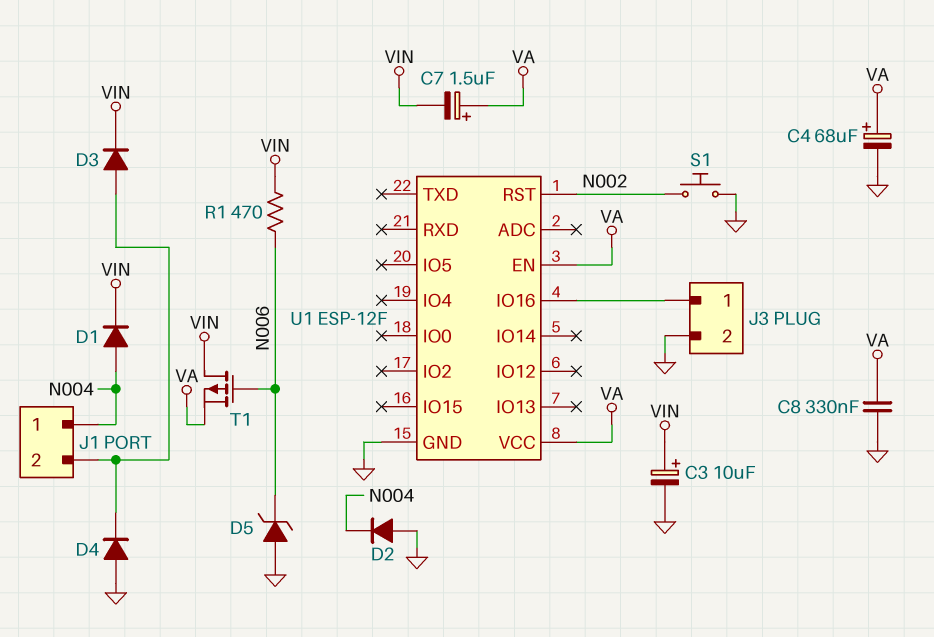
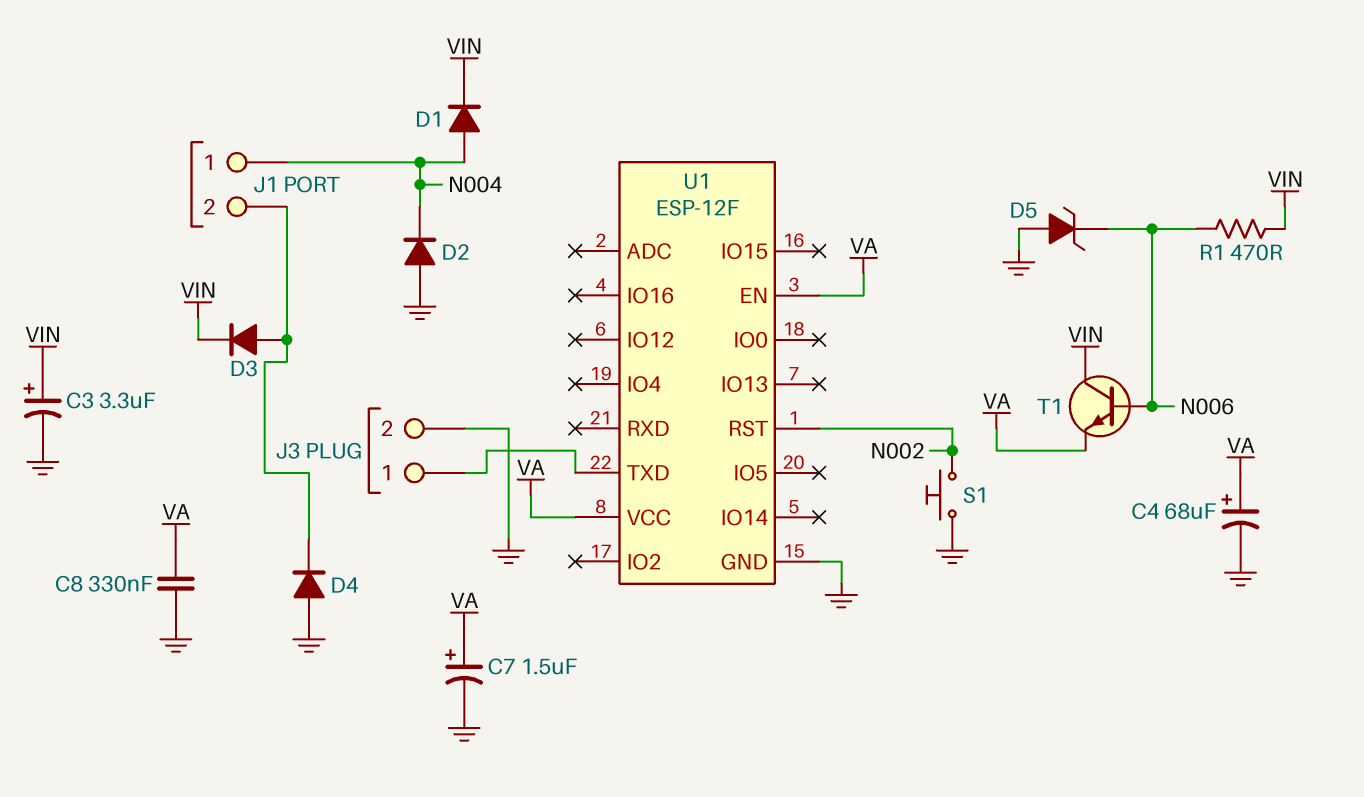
C3: 10uF (plus VIN, minus GND) -> 3.3uF (plus VIN, minus GND)
C7: 1.5uF (plus VA, minus VIN) -> 1.5uF (plus VA, minus GND)
T1: PMOS (G N006, D VIN, S VA) -> NPN (B N006, C VIN, E VA)
U1 pin IO16: J3/1 -> none
U1 pin TXD: none -> J3/1

